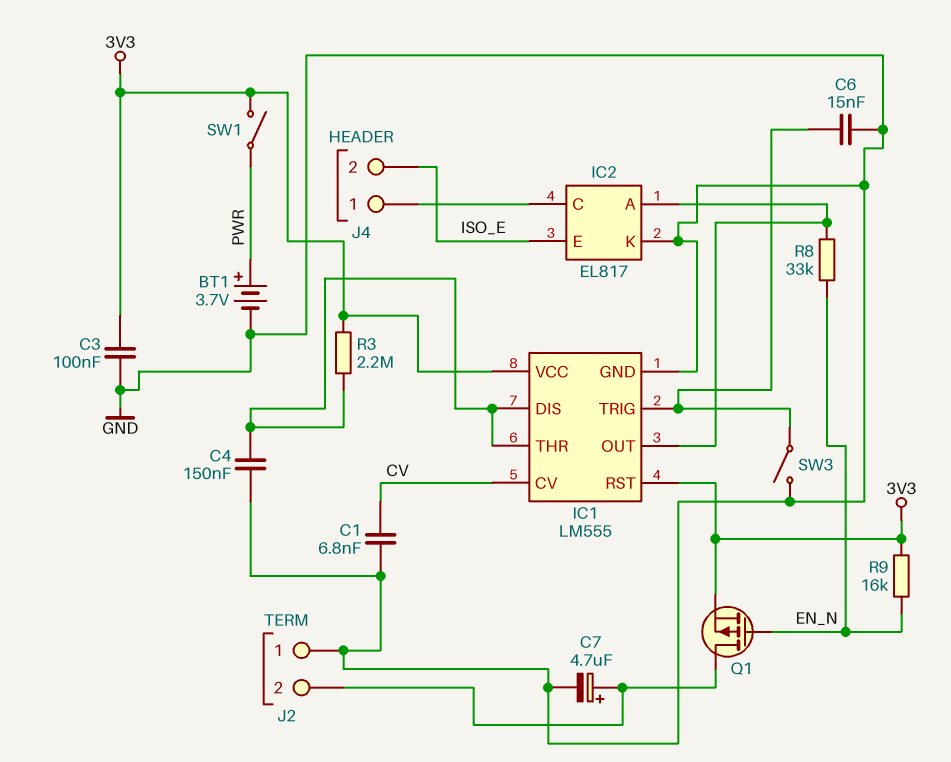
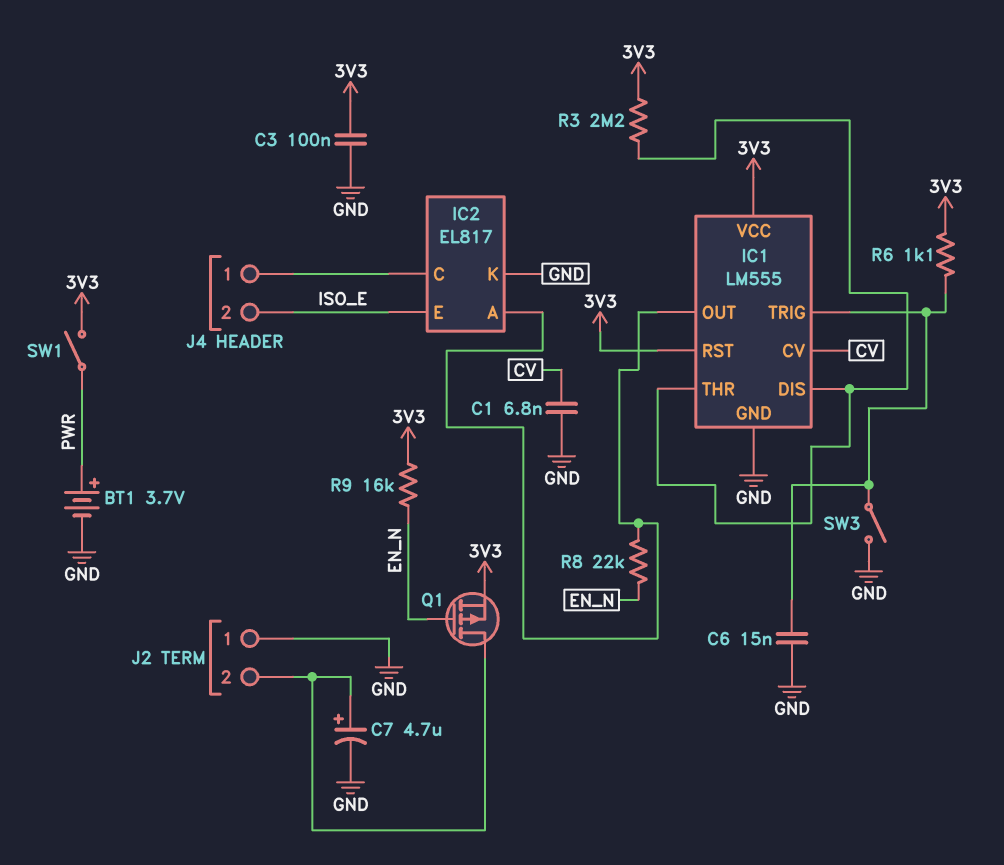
C4: 150nF (GND, IC1/DIS) -> none
R6: none -> 1.1k (3V3, IC1/TRIG)
R8: 33k (EN_N, IC1/OUT) -> 22k (EN_N, IC1/OUT)

